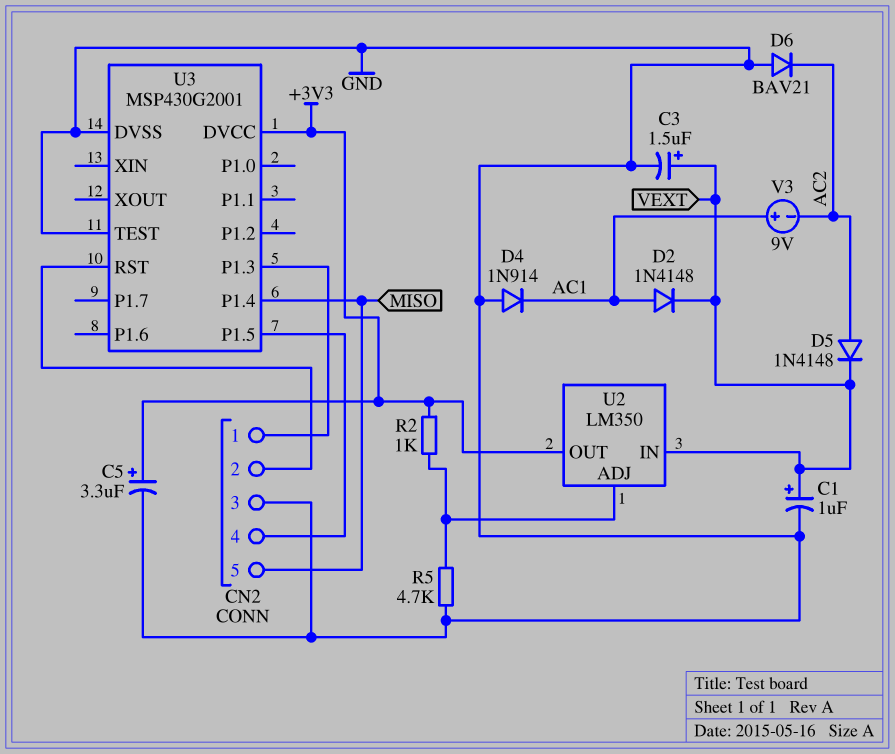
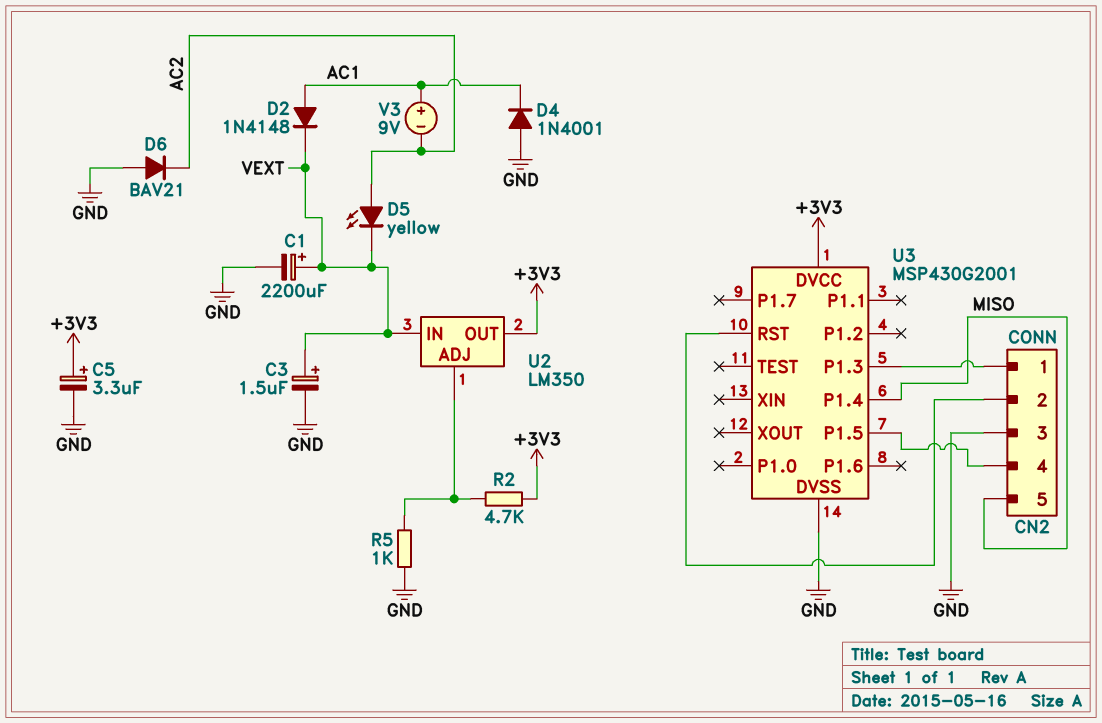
C1: 1uF (plus VEXT, minus GND) -> 2200uF (plus VEXT, minus GND)
D4: diode 1N914 (A GND, K AC1) -> diode 1N4001 (A GND, K AC1)
D5: diode 1N4148 (A AC2, K VEXT) -> LED yellow (A AC2, K VEXT)
R2: 1k (+3V3, U2/ADJ) -> 4.7k (+3V3, U2/ADJ)
R5: 4.7k (GND, U2/ADJ) -> 1k (GND, U2/ADJ)
U3 pin TEST: GND -> none

